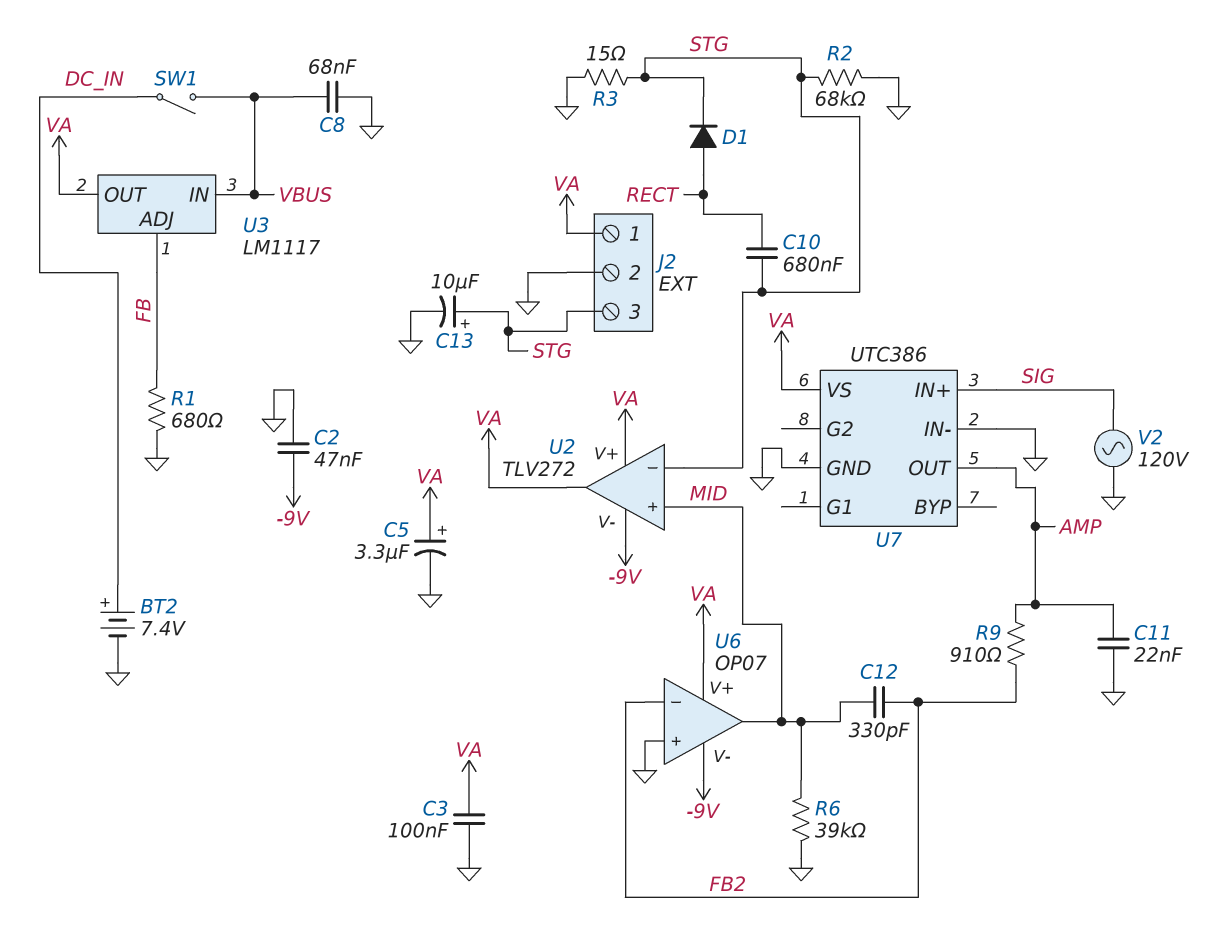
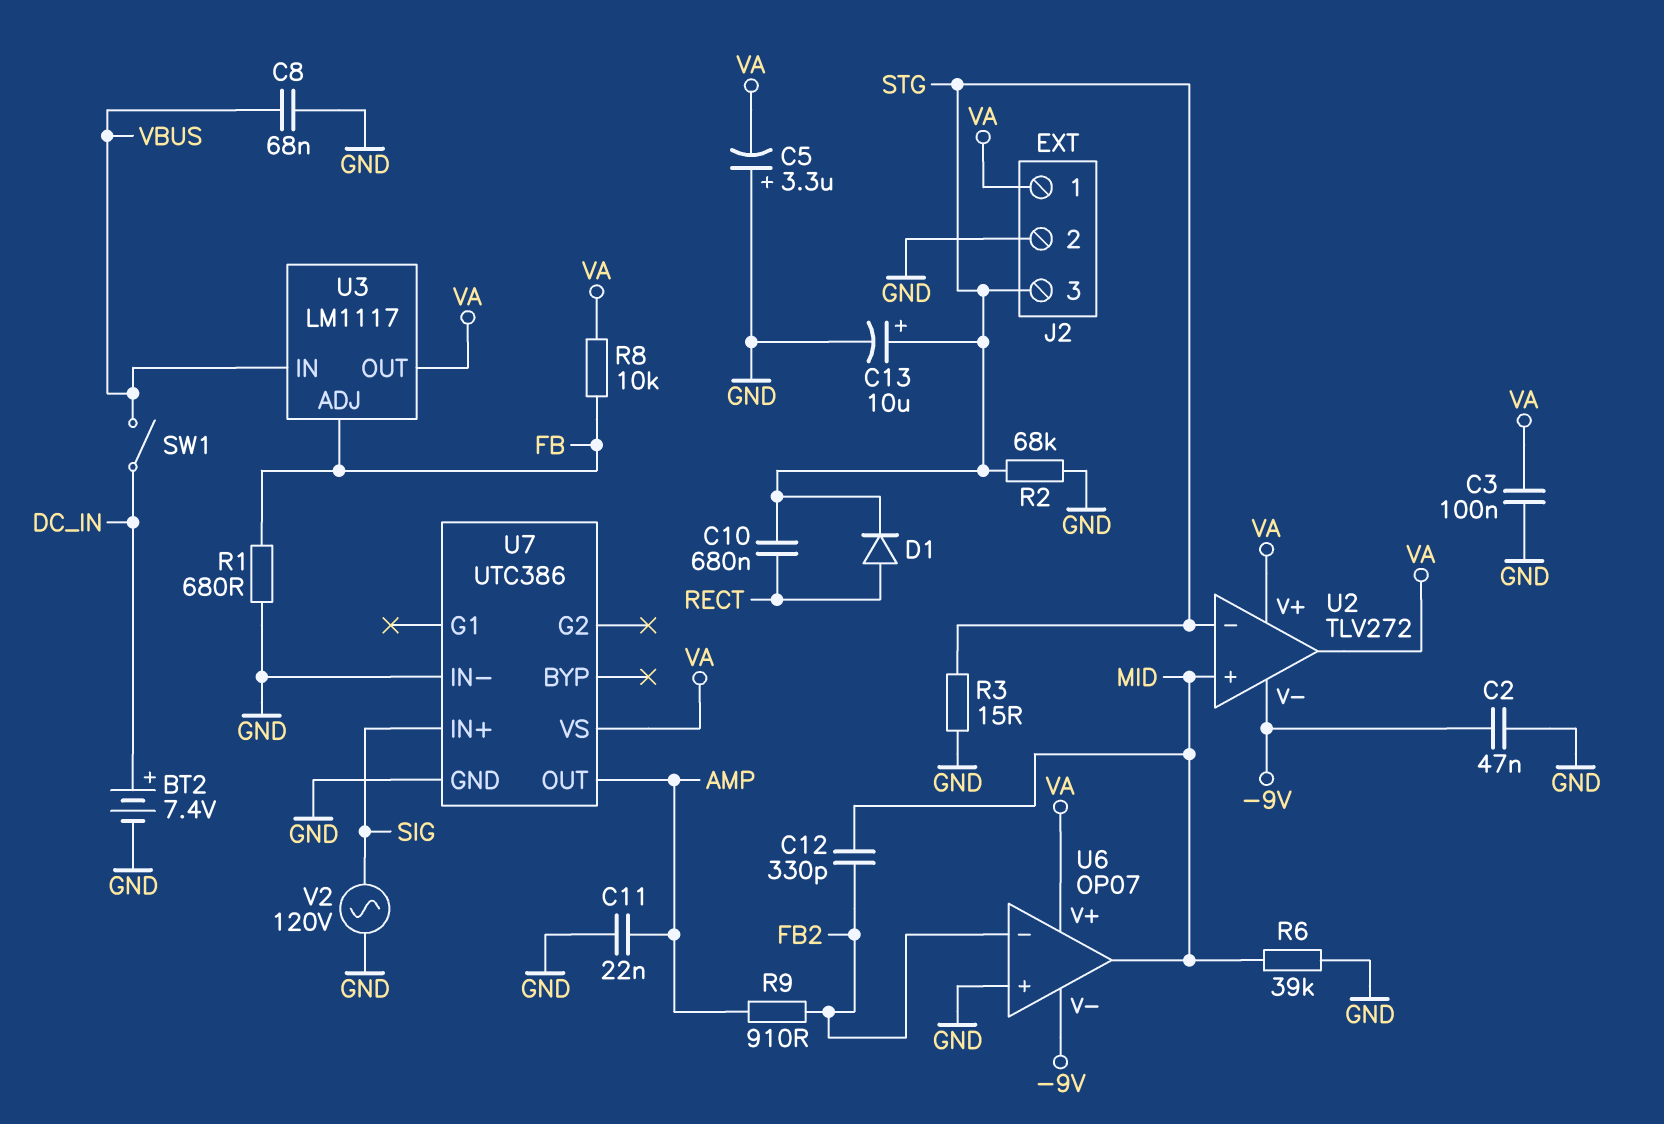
C5: 3.3uF (plus VA, minus GND) -> 3.3uF (plus GND, minus VA)
R8: none -> 10k (FB, VA)

